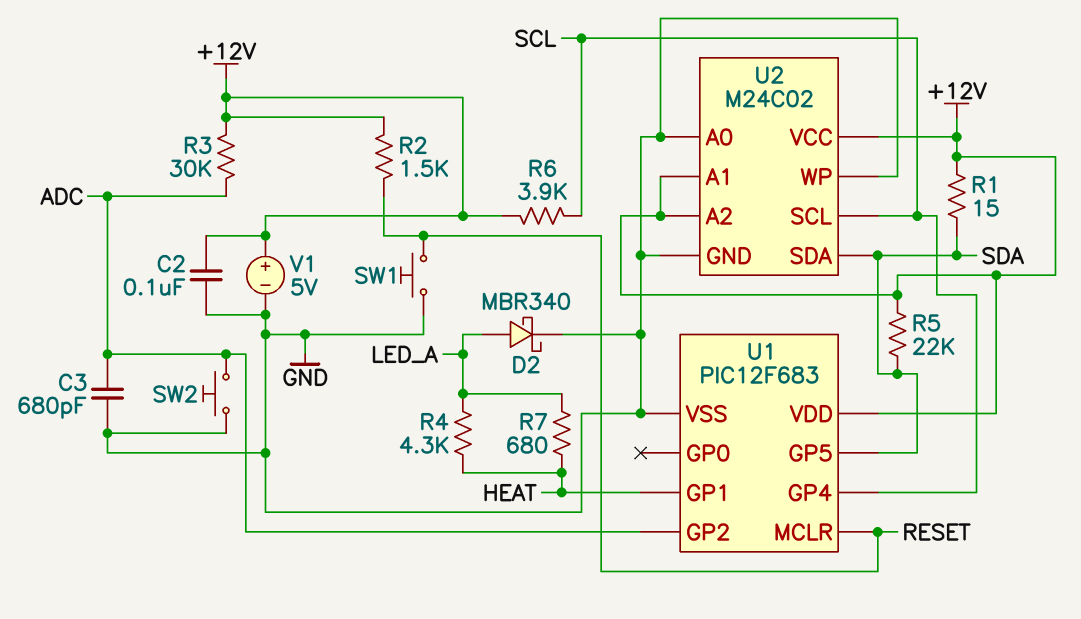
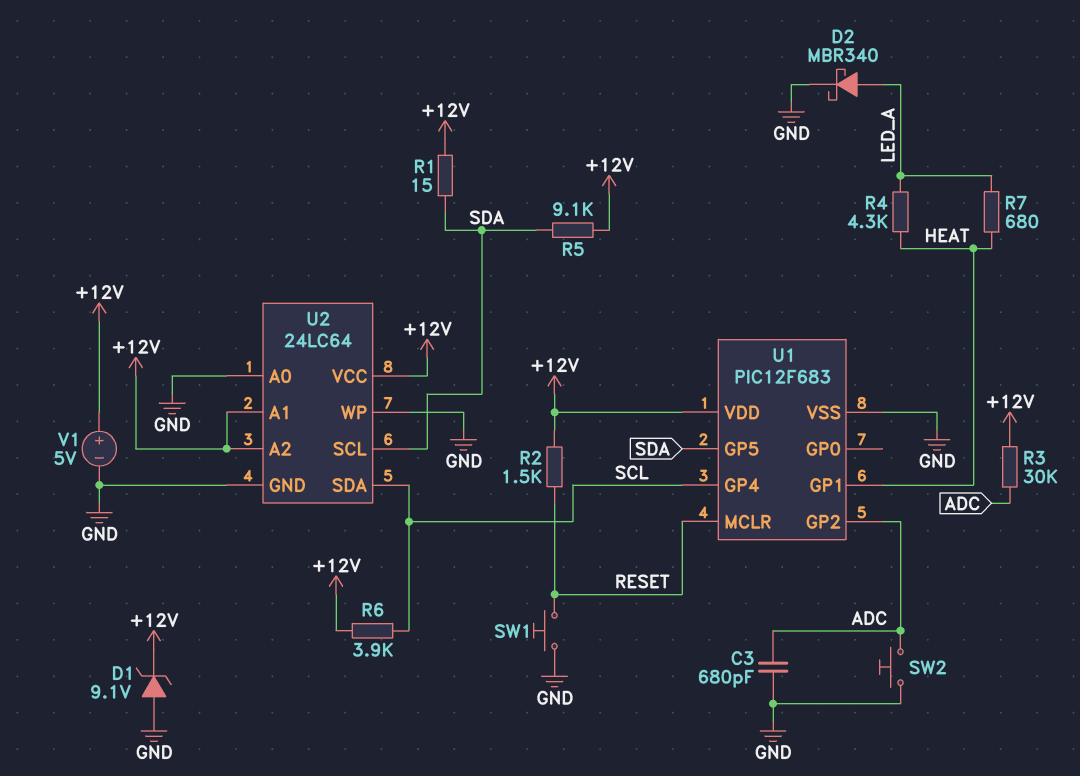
C2: 100nF (+12V, GND) -> none
D1: none -> zener 9.1V (A GND, K +12V)
R5: 22k (+12V, SDA) -> 9.1k (+12V, SDA)
U2: M24C02 -> 24LC64
U2 pin SCL: SCL -> SDA
U2 pin SDA: SDA -> SCL

